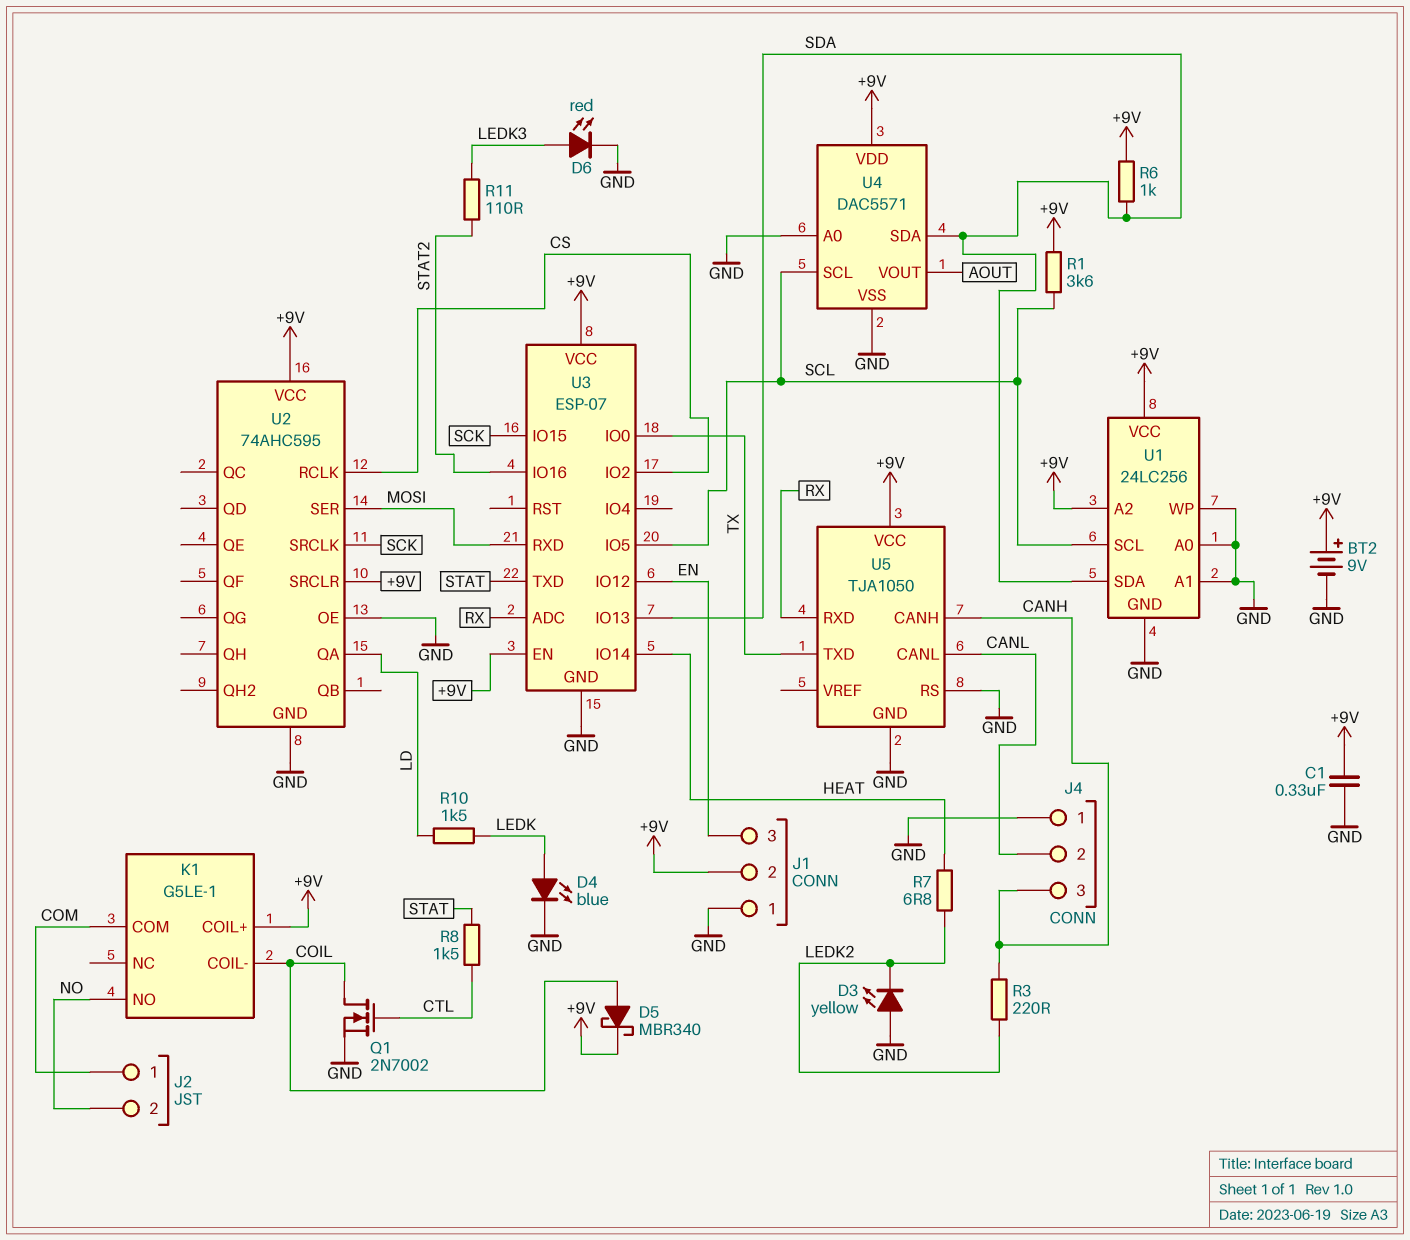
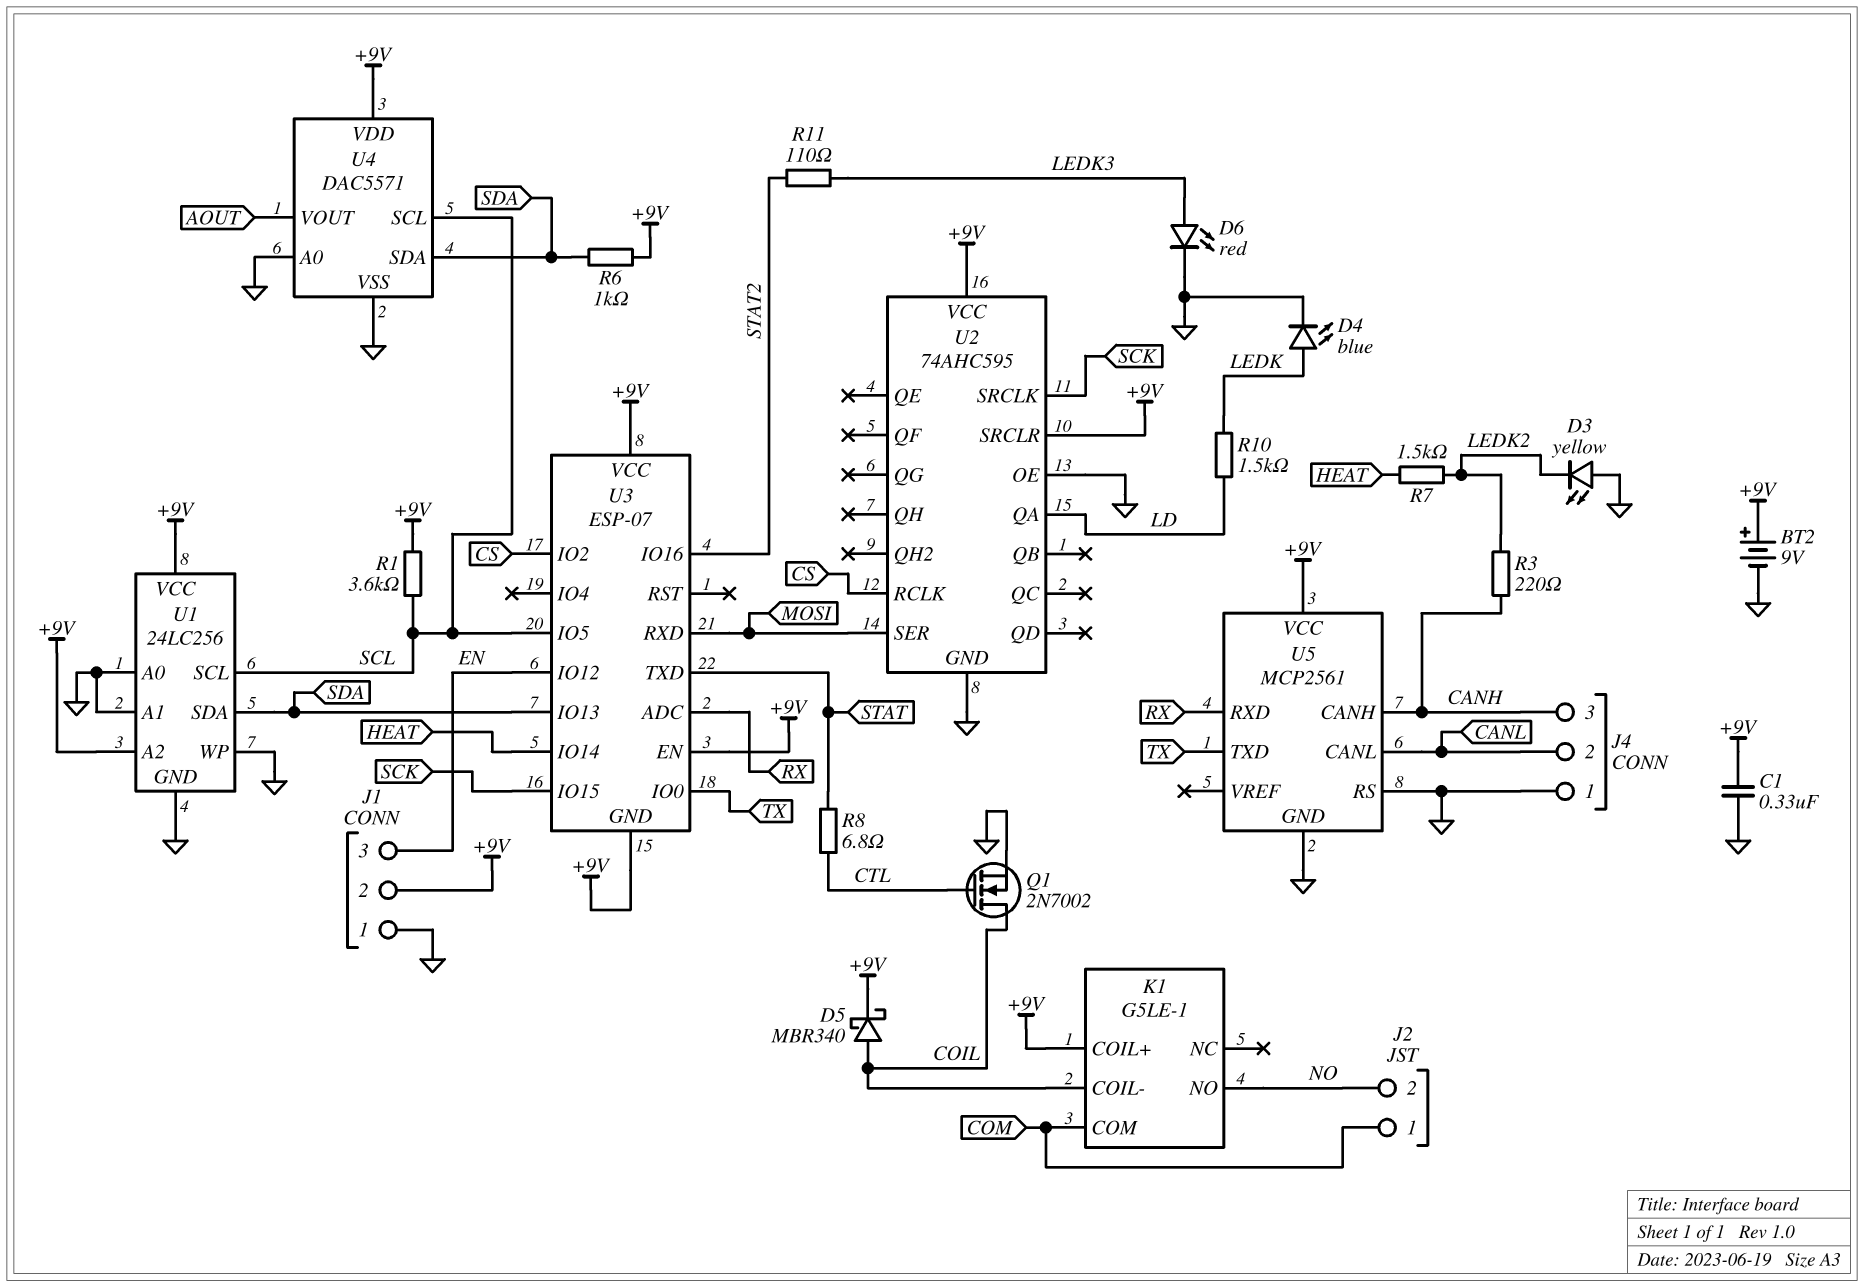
R7: 6.8 (HEAT, LEDK2) -> 1.5k (HEAT, LEDK2)
R8: 1.5k (CTL, STAT) -> 6.8 (CTL, STAT)
U3 pin GND: GND -> +9V
U5: TJA1050 -> MCP2561

